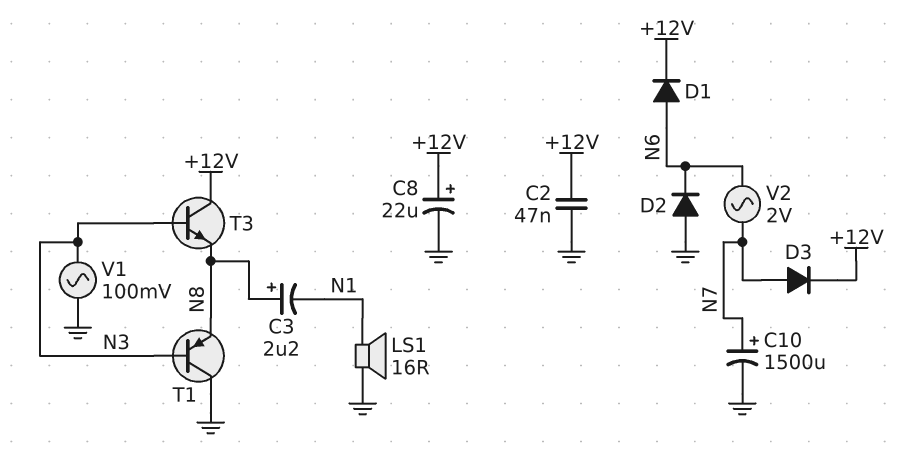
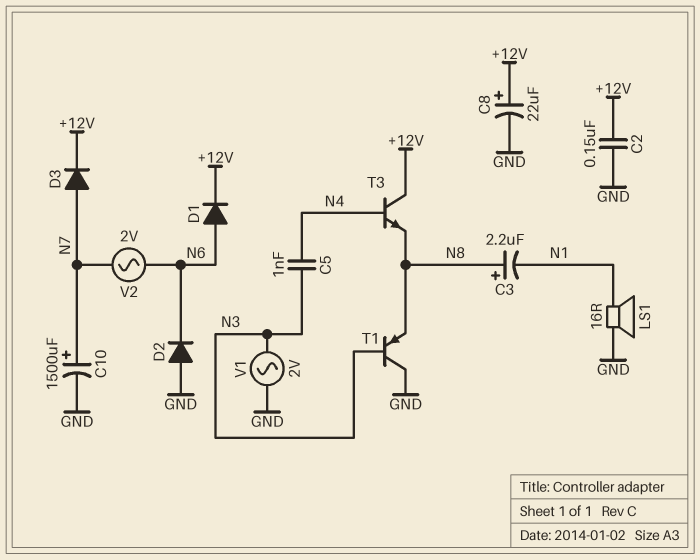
C2: 47nF (+12V, GND) -> 150nF (+12V, GND)
C5: none -> 1nF (N3, N4)
T3: NPN (B N3, C +12V, E N8) -> NPN (B N4, C +12V, E N8)
V1: AC 100mV (GND, N3) -> AC 2V (GND, N3)

